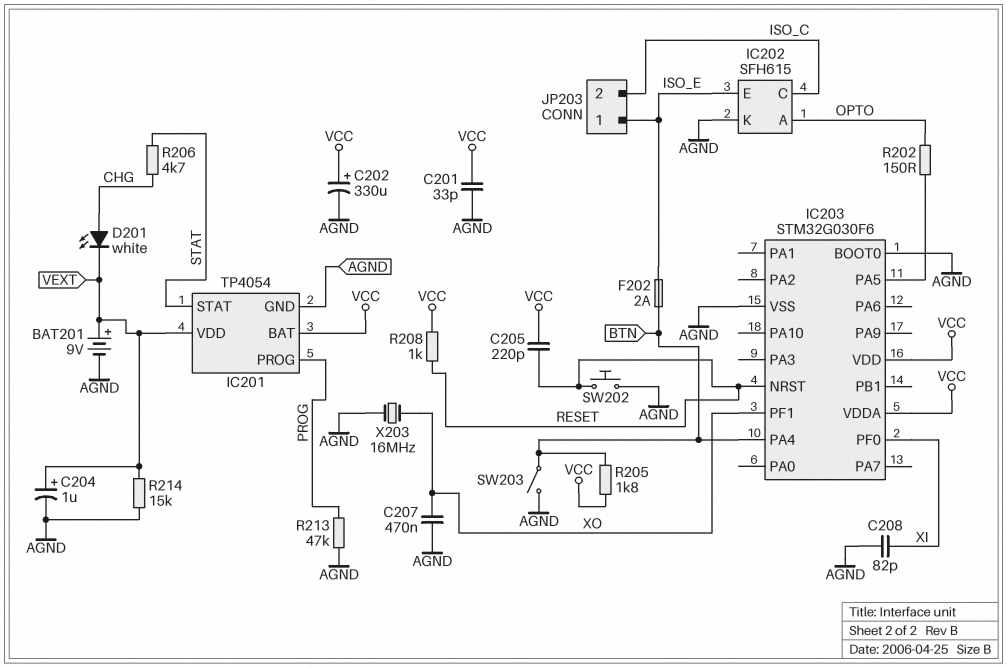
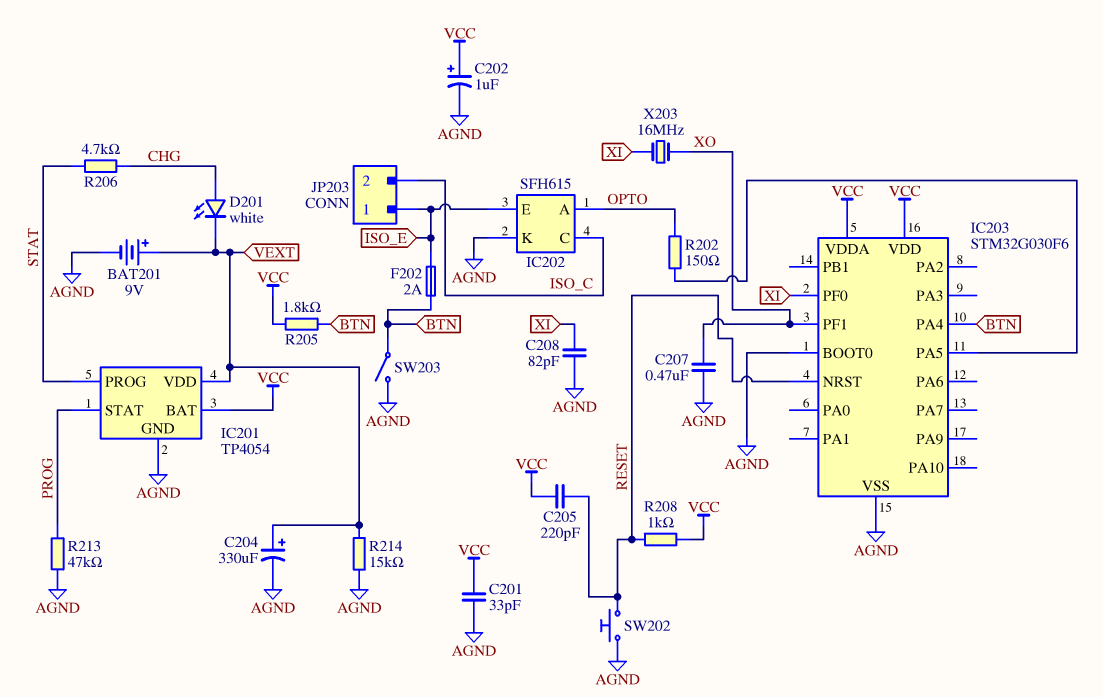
C202: 330uF (plus VCC, minus AGND) -> 1uF (plus VCC, minus AGND)
C204: 1uF (plus VEXT, minus AGND) -> 330uF (plus VEXT, minus AGND)
IC201 pin PROG: PROG -> STAT
IC201 pin STAT: STAT -> PROG
X203: 16MHz (AGND, XO) -> 16MHz (XI, XO)

